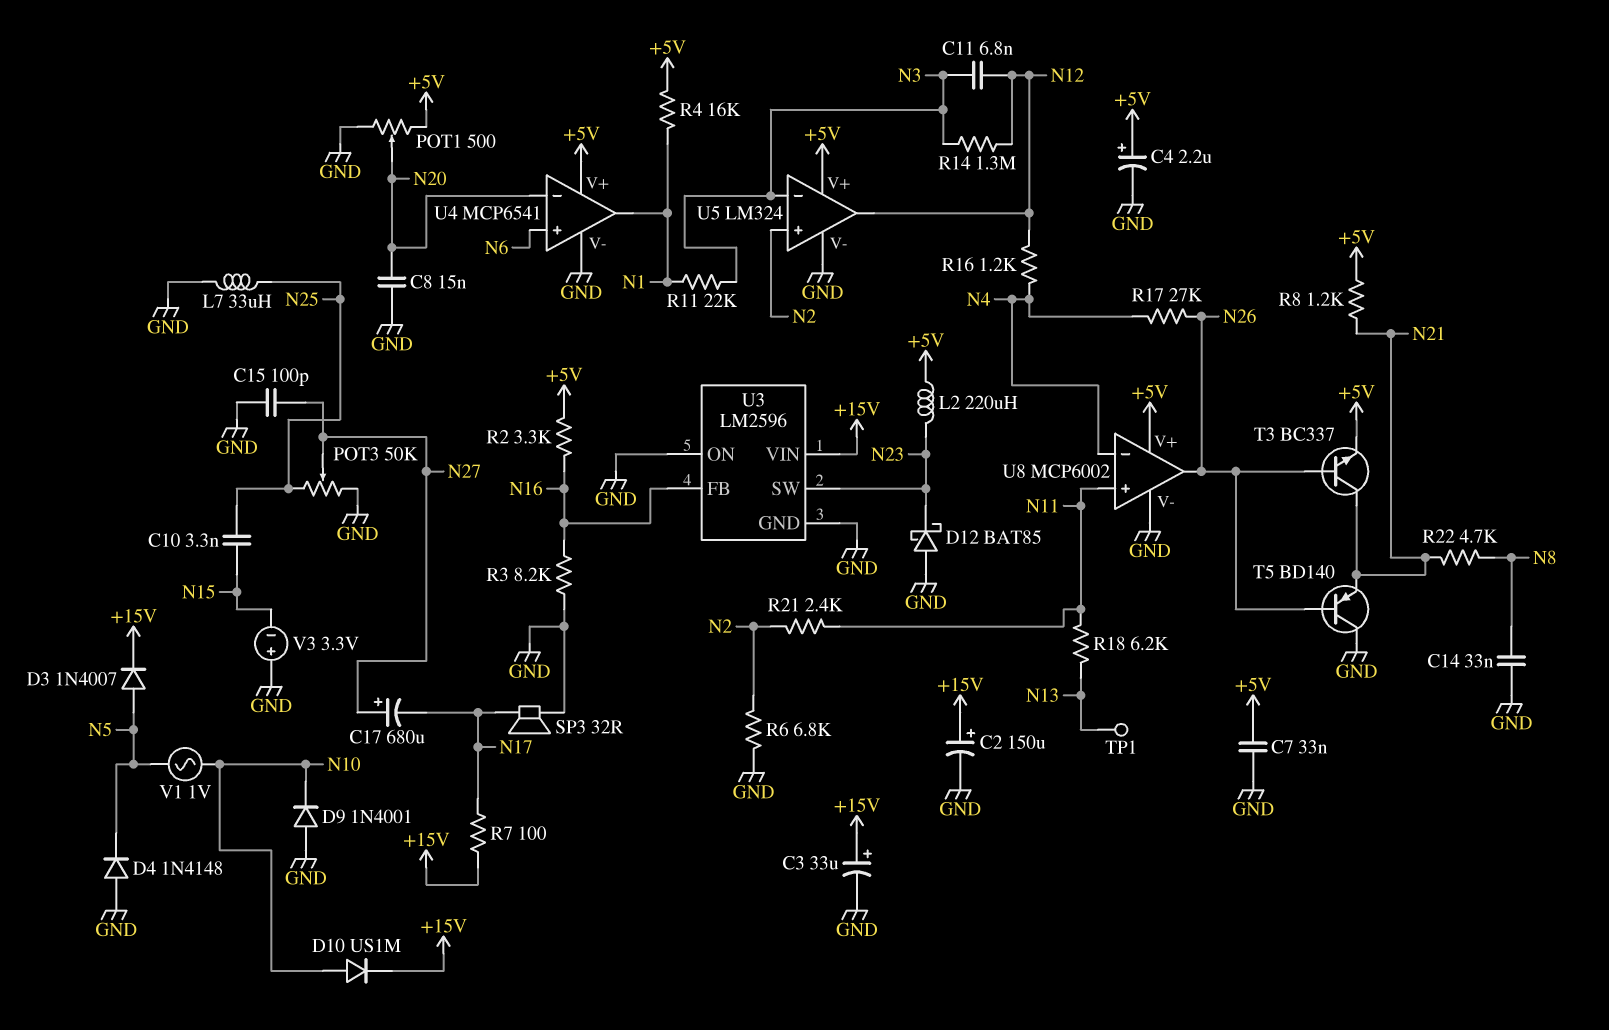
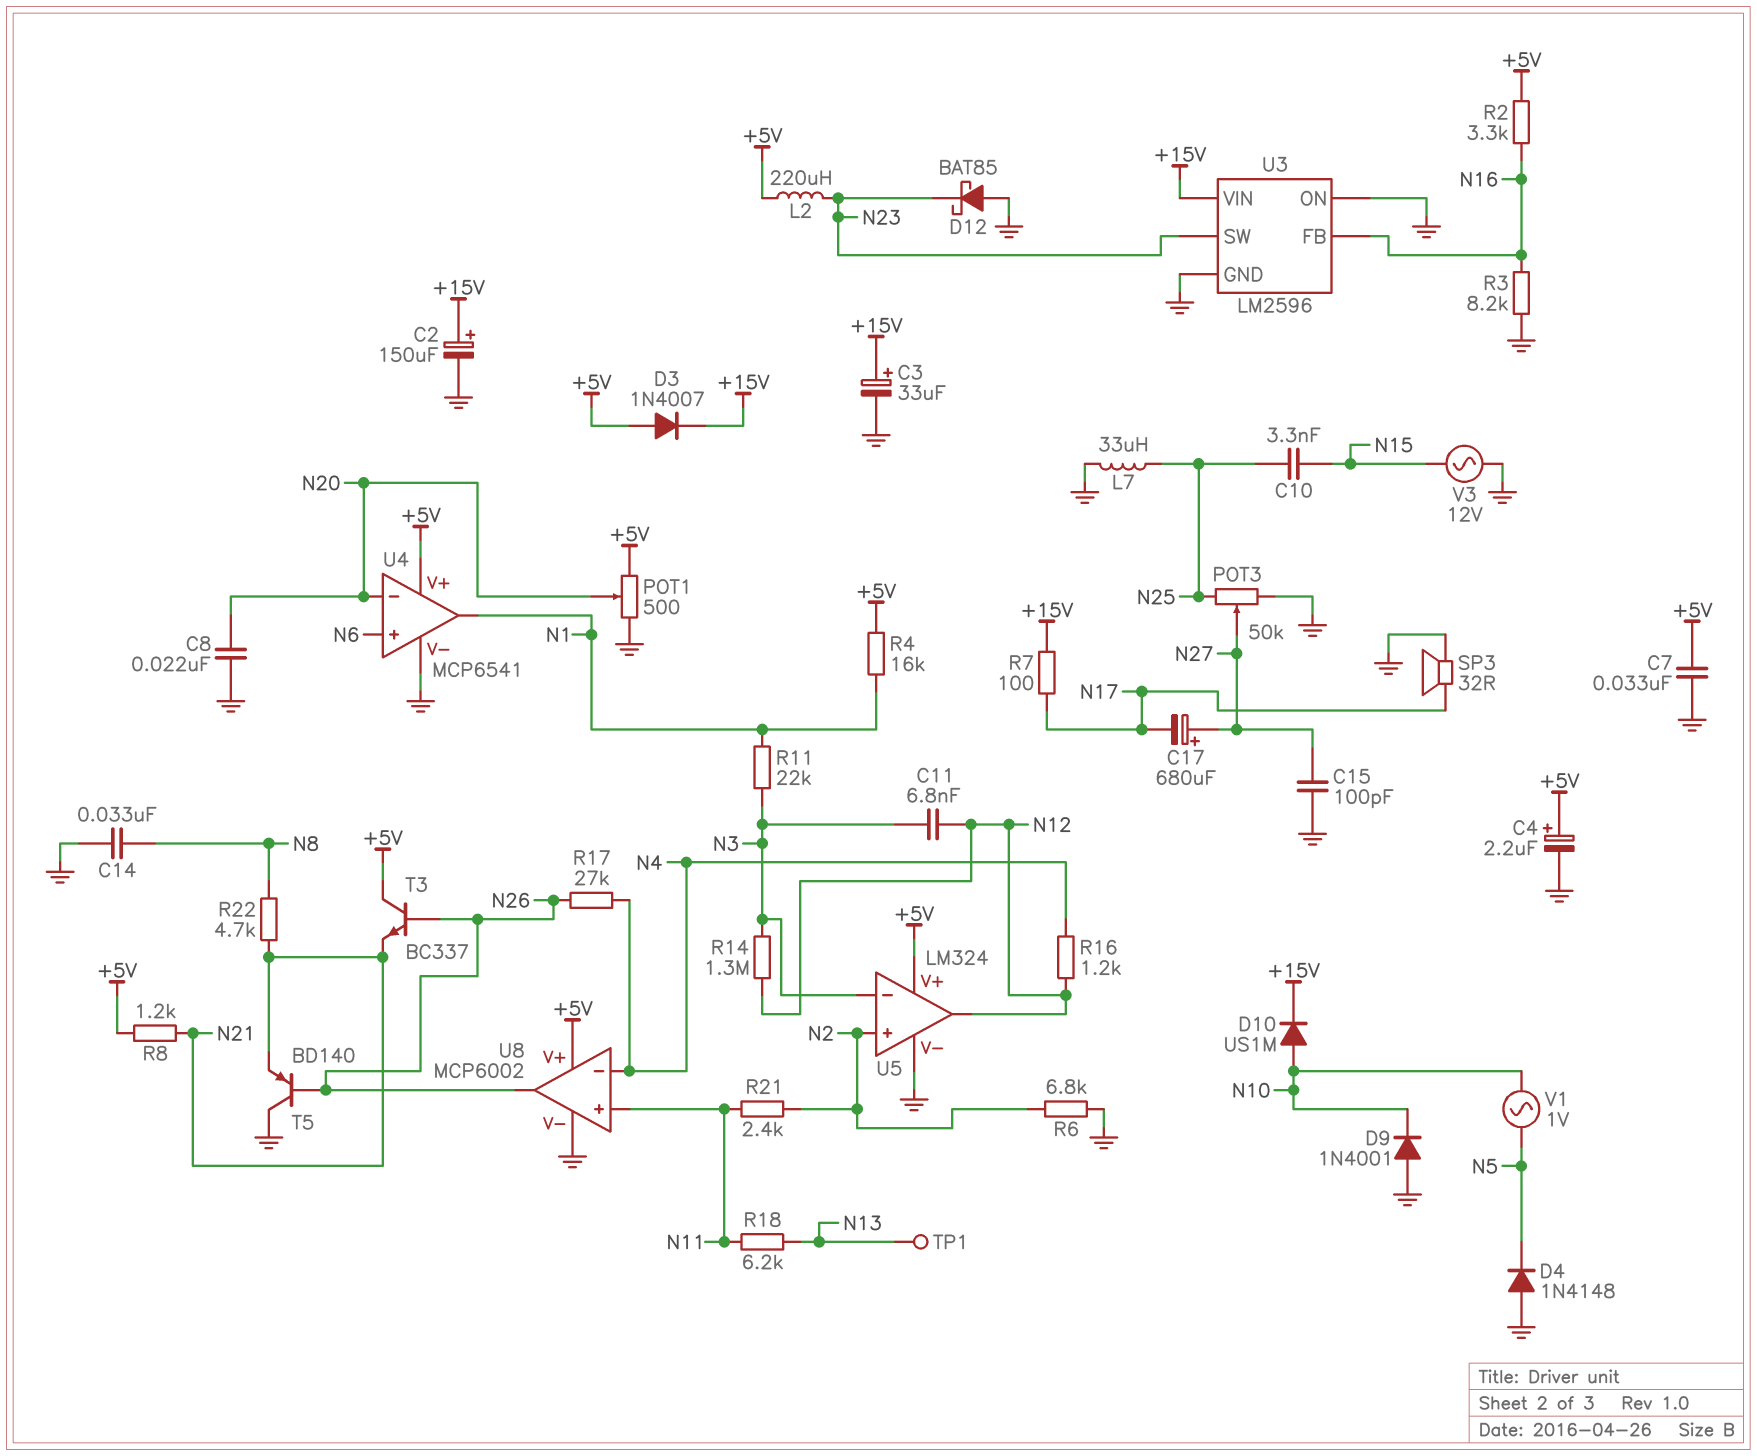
C8: 15nF (GND, N20) -> 22nF (GND, N20)
D3: diode 1N4007 (A N5, K +15V) -> diode 1N4007 (A +5V, K +15V)
T3: NPN BC337 (B N26, C N21, E +5V) -> NPN BC337 (B N26, C +5V, E N21)
V3: 3.3V (plus GND, minus N15) -> AC 12V (GND, N15)

